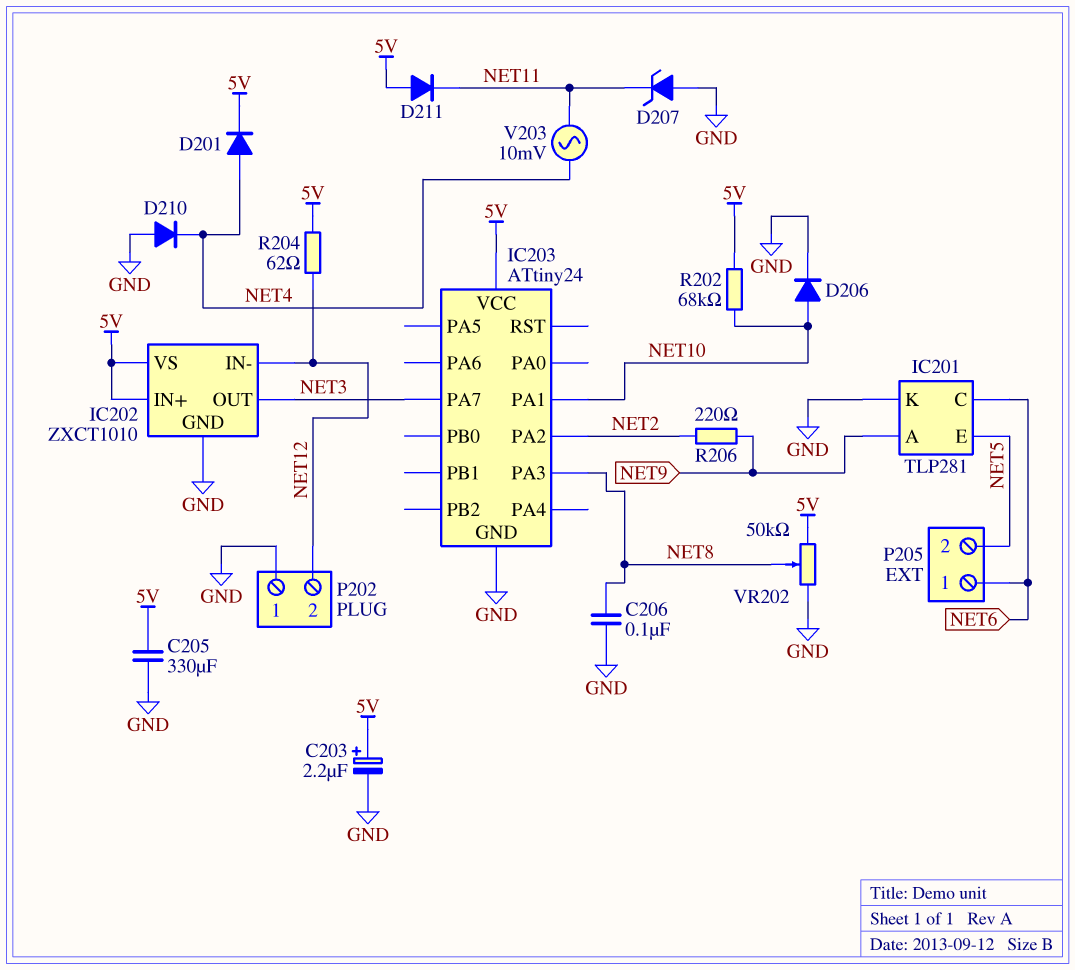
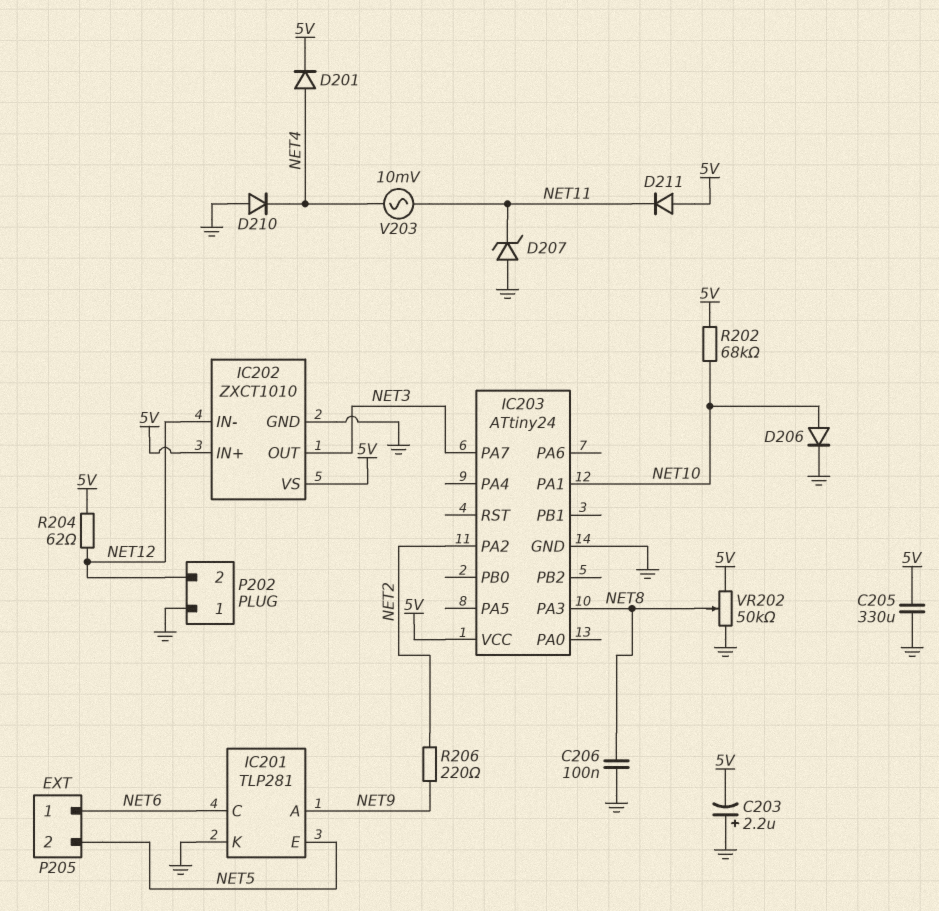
C203: 2.2uF (plus 5V, minus GND) -> 2.2uF (plus GND, minus 5V)

